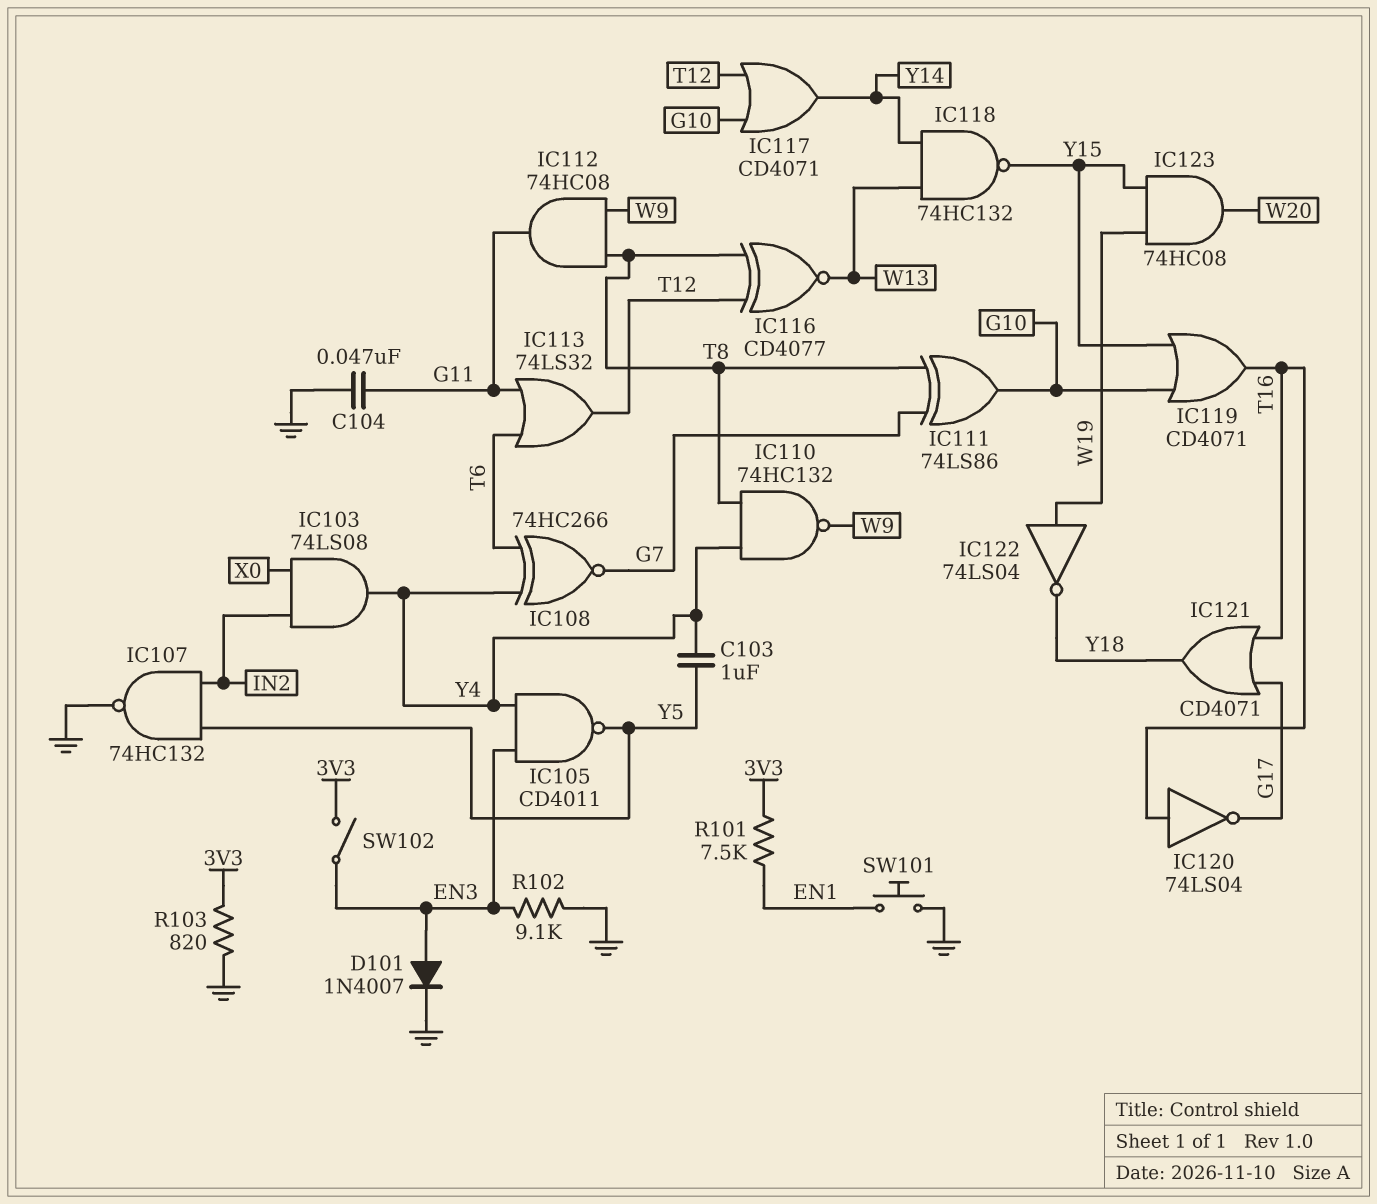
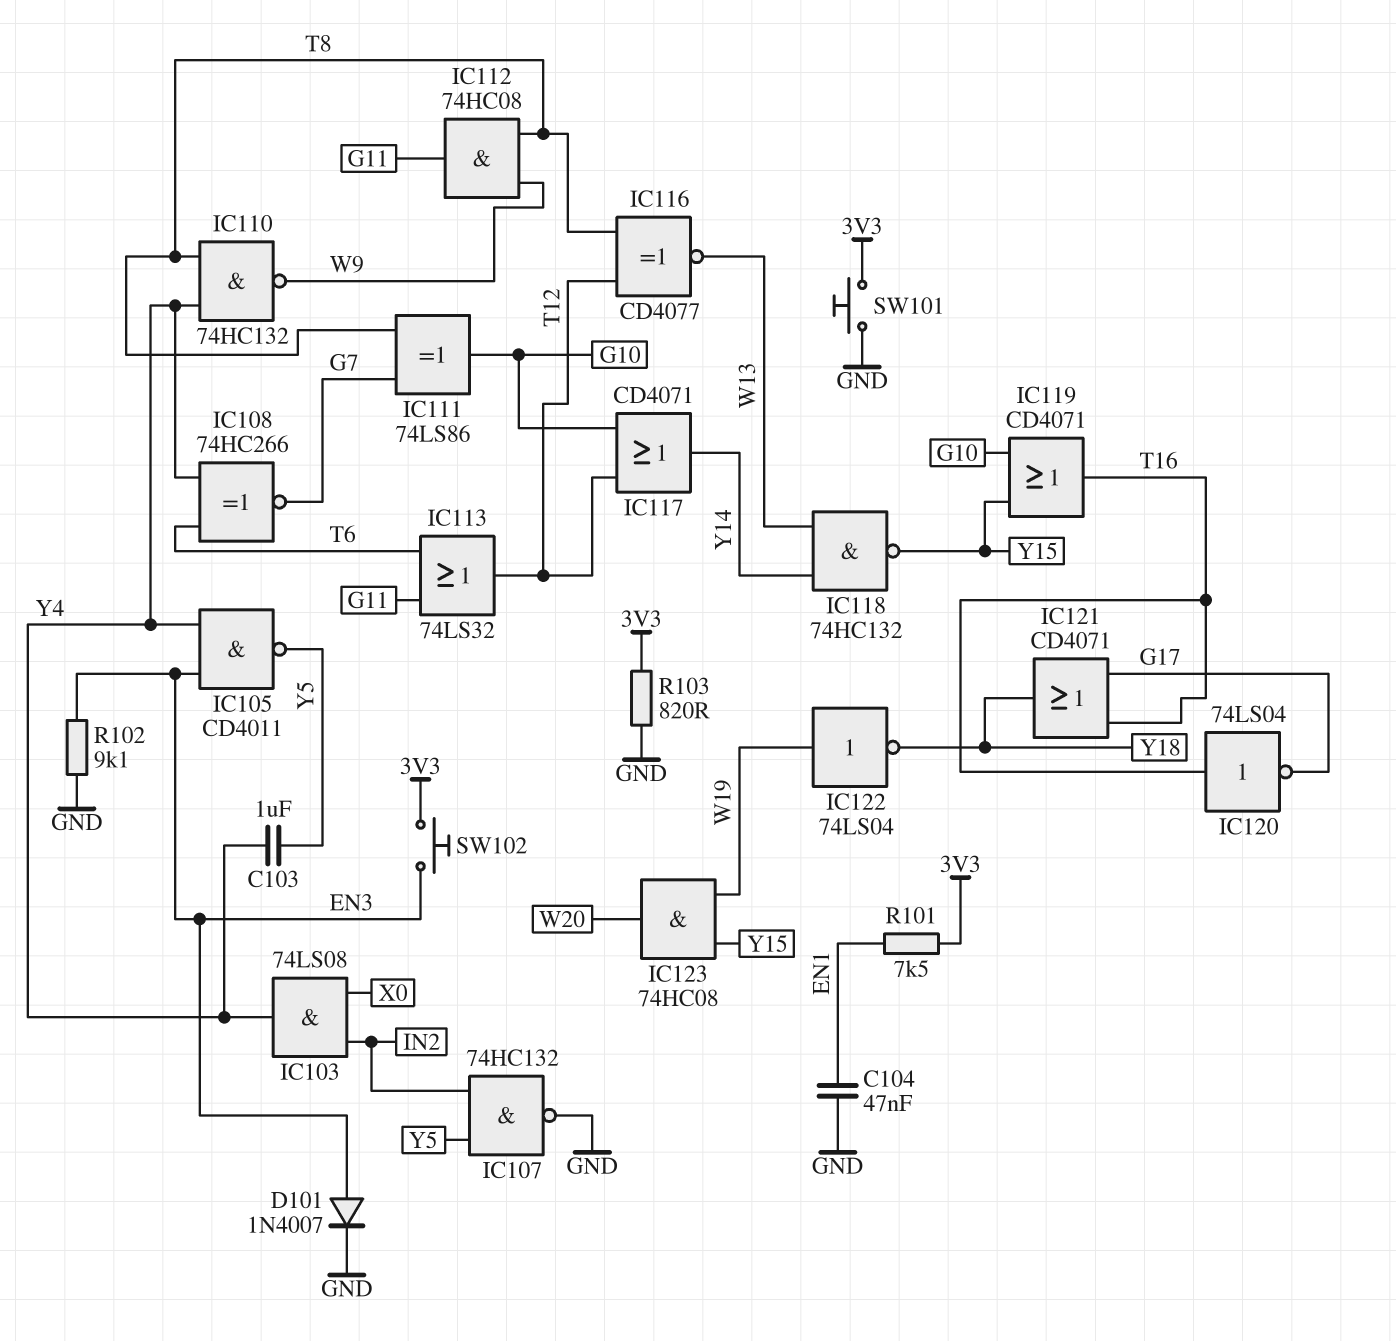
C104: 47nF (G11, GND) -> 47nF (EN1, GND)
SW101: button (EN1, GND) -> button (3V3, GND)
SW102: switch (3V3, EN3) -> button (3V3, EN3)

